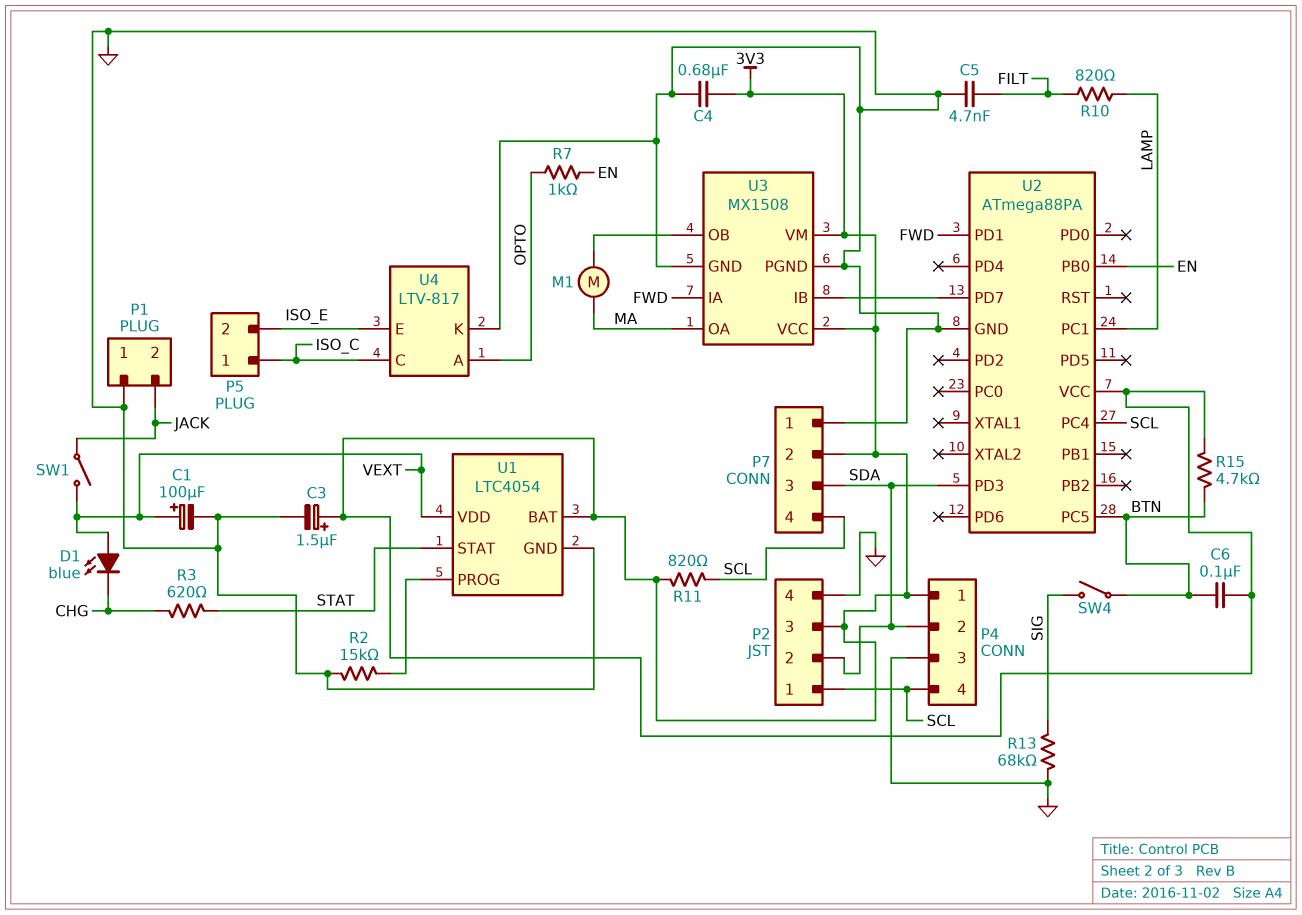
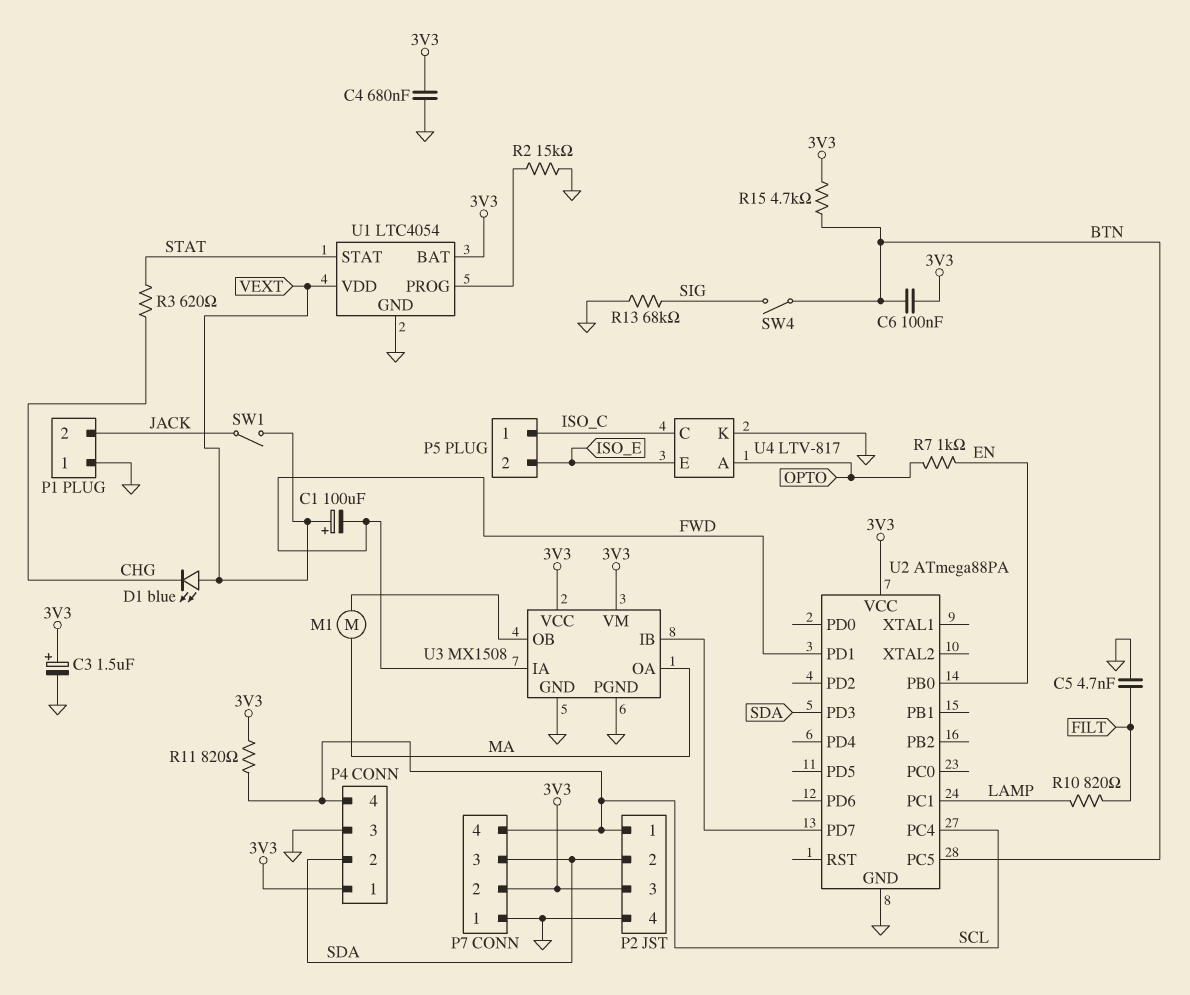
C1: 100uF (plus VEXT, minus GND) -> 100uF (plus VEXT, minus FWD)

